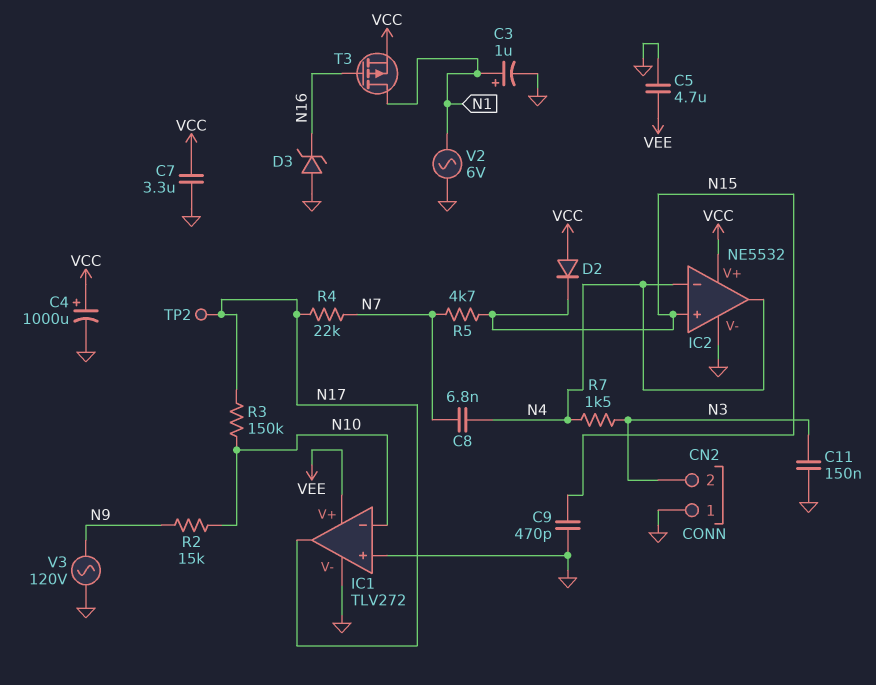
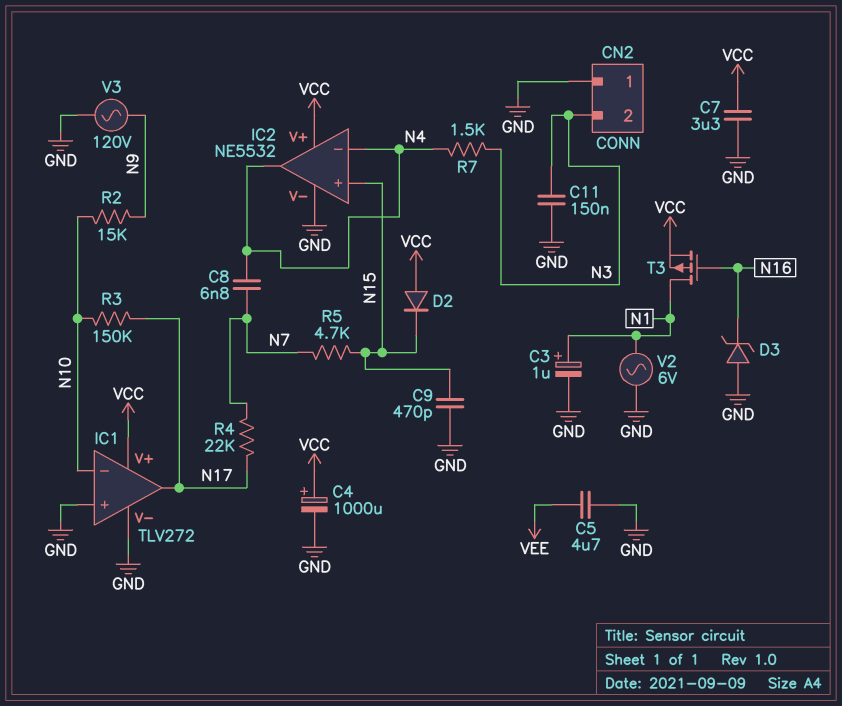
IC1 pin V+: VEE -> VCC
TP2: test point (N17) -> none

